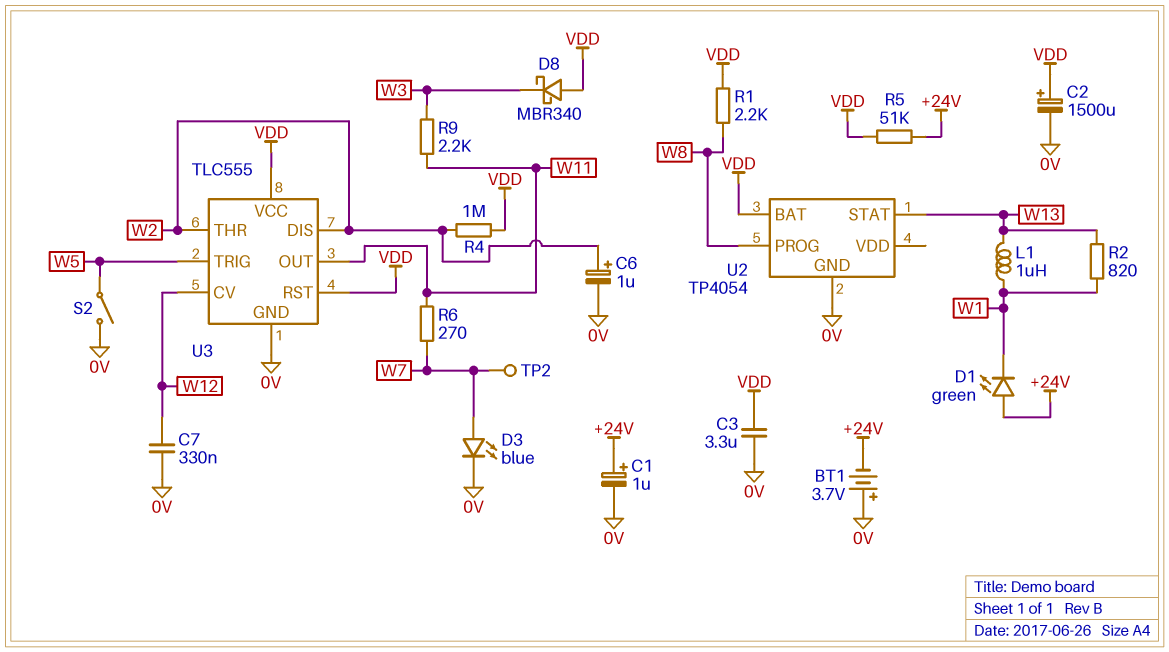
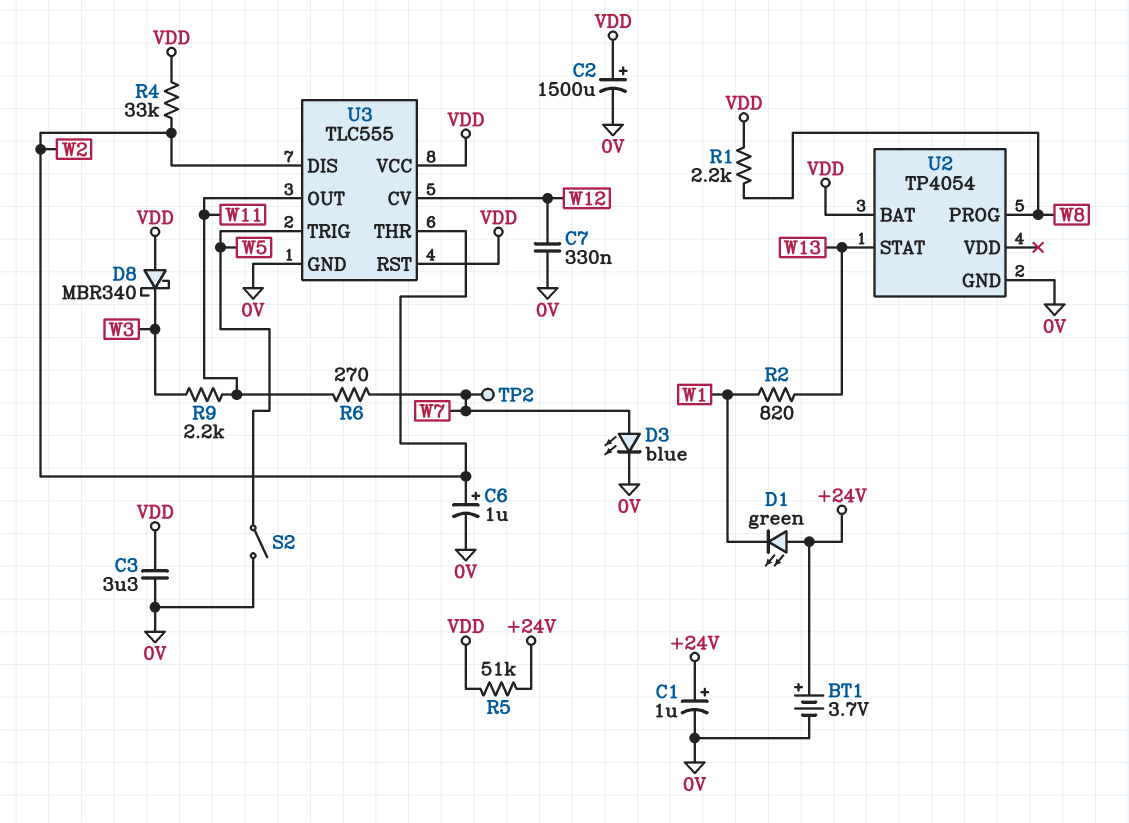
BT1: 3.7V (plus 0V, minus +24V) -> 3.7V (plus +24V, minus 0V)
L1: 1uH (W1, W13) -> none
R4: 1M (VDD, W2) -> 33k (VDD, W2)

